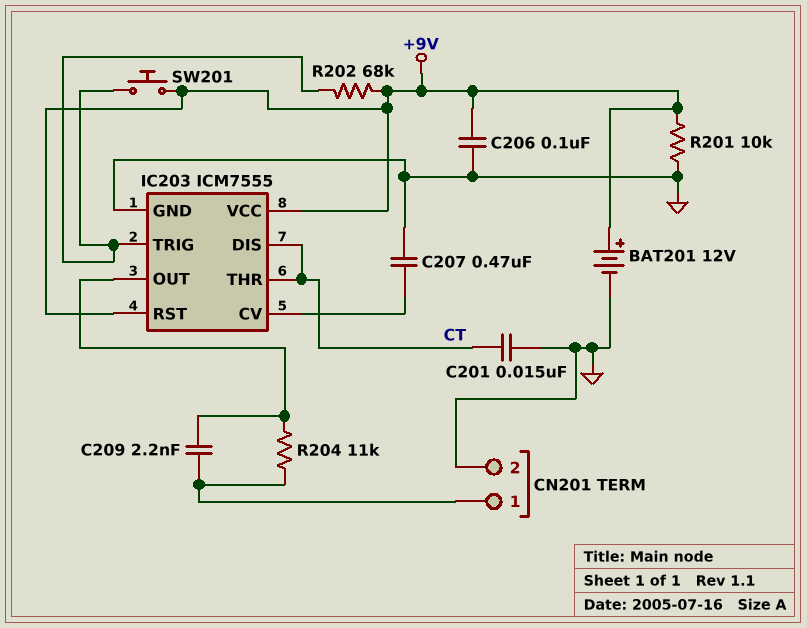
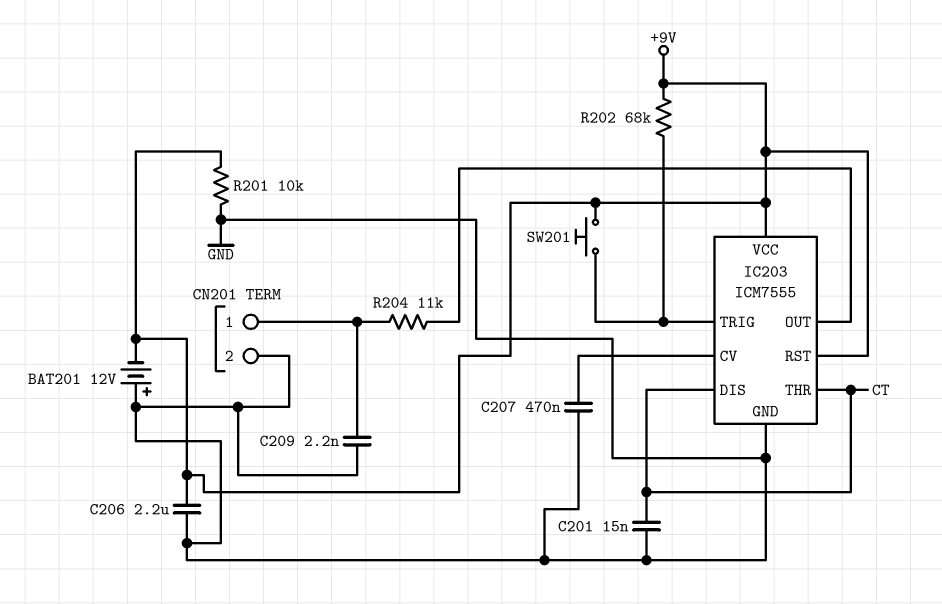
BAT201: 12V (plus +9V, minus GND) -> 12V (plus GND, minus +9V)
C206: 100nF (+9V, GND) -> 2.2uF (+9V, GND)
C209: 2.2nF (CN201/1, IC203/OUT) -> 2.2nF (CN201/1, GND)

